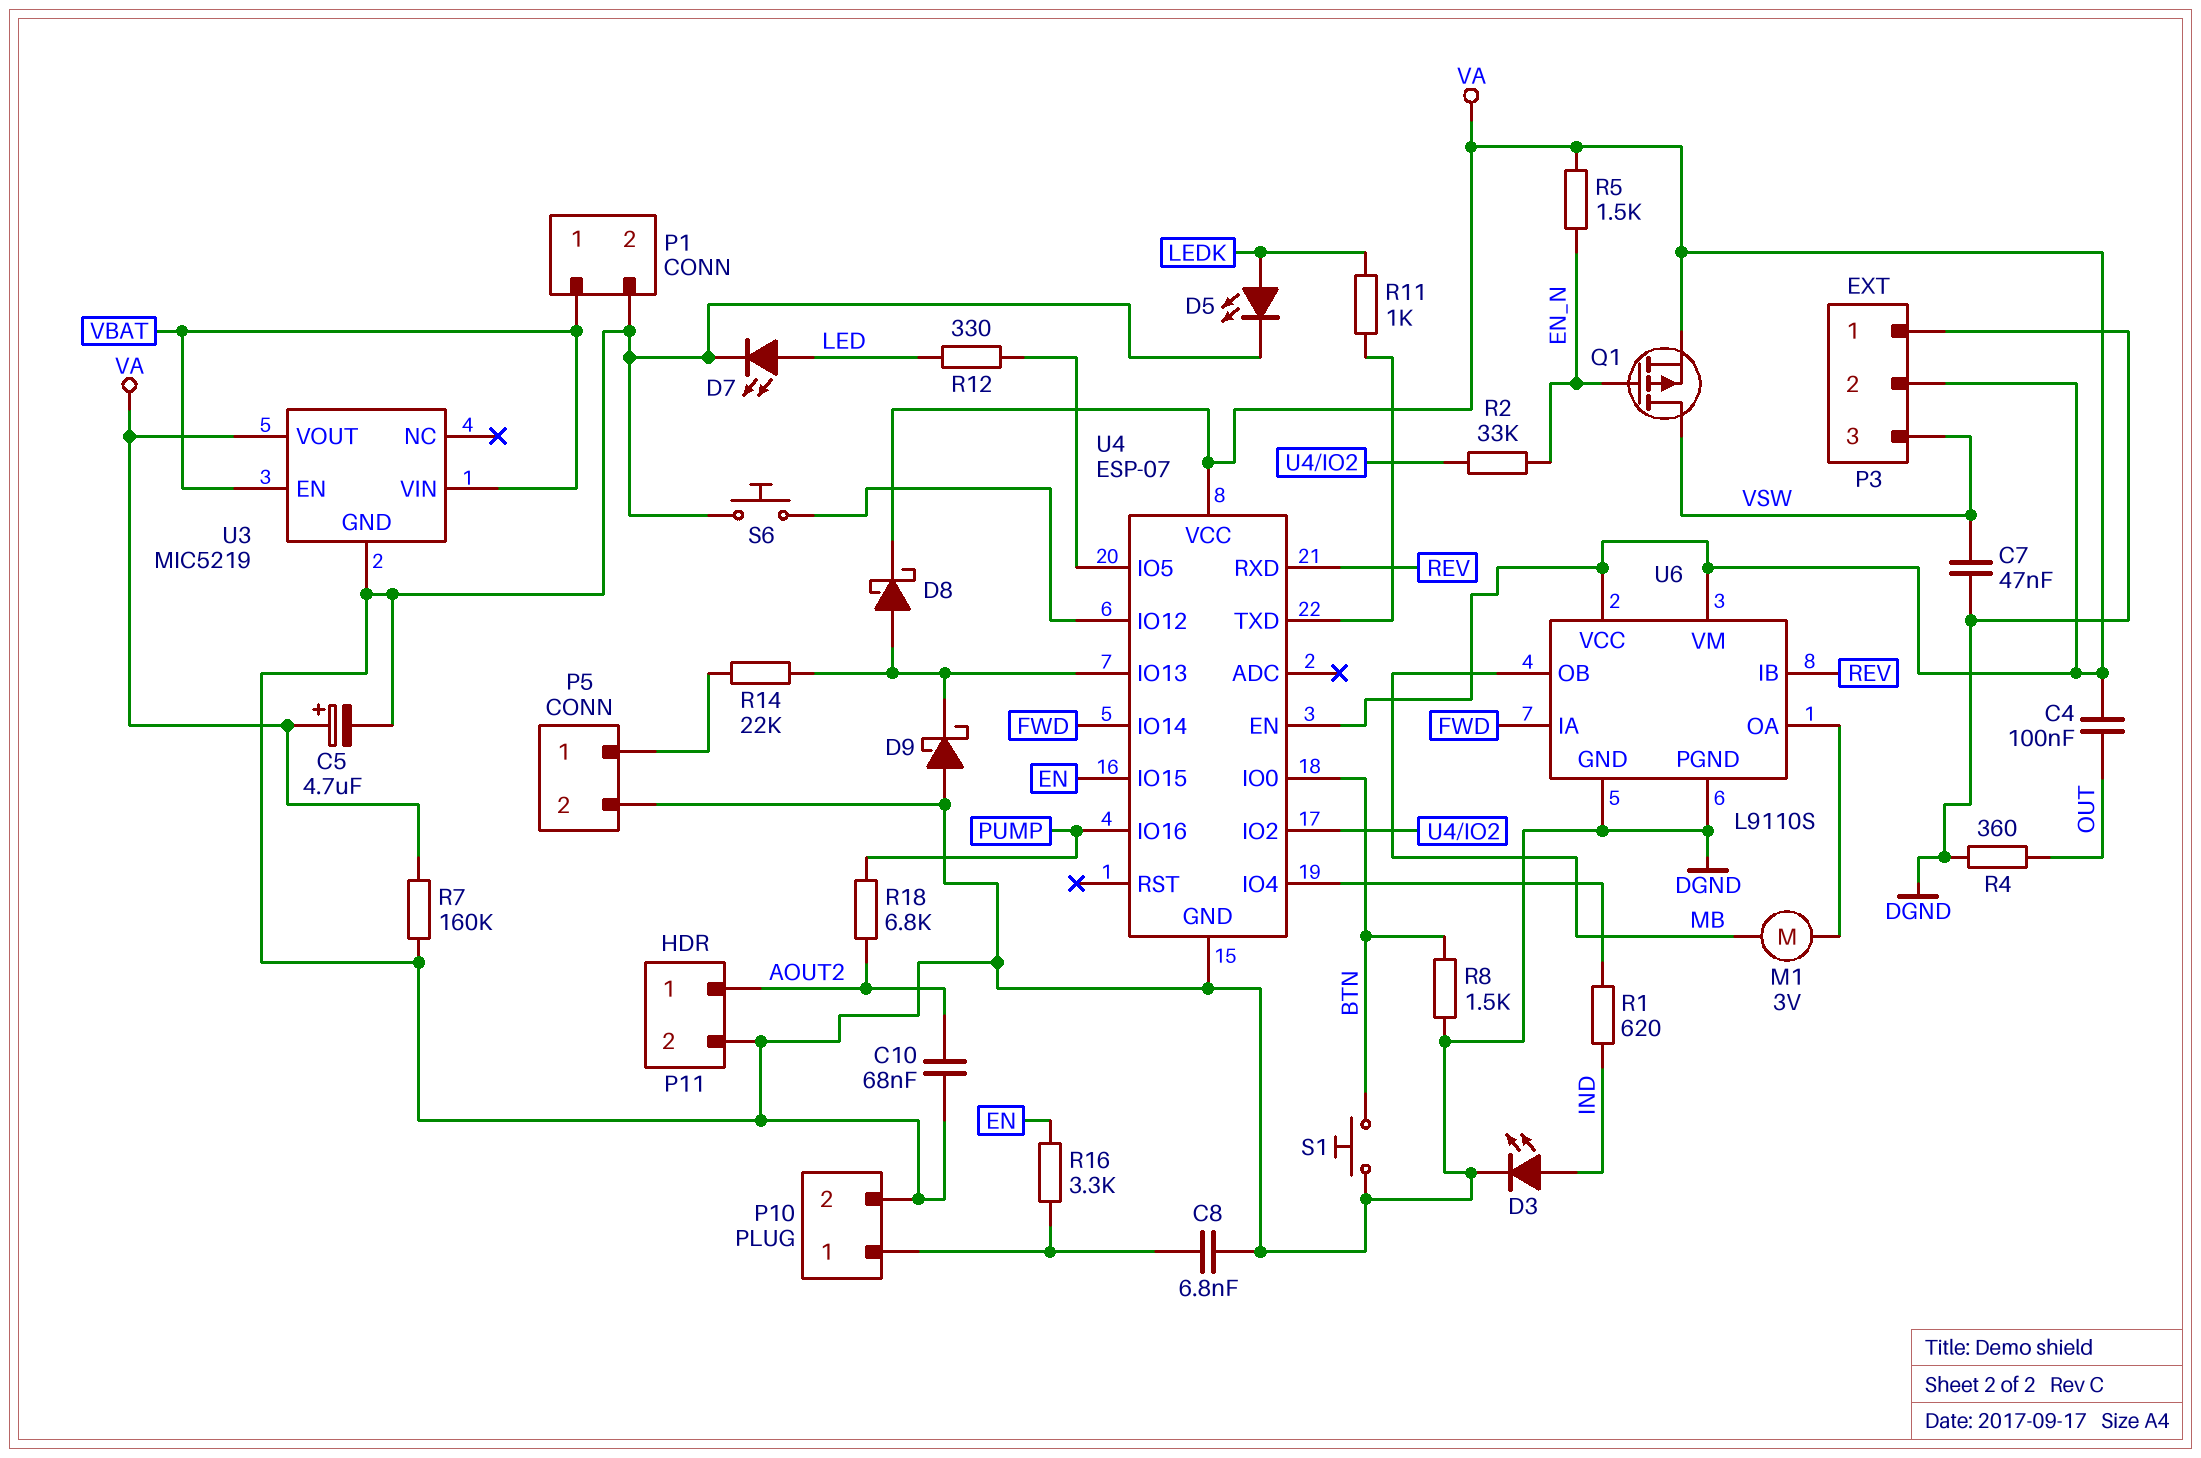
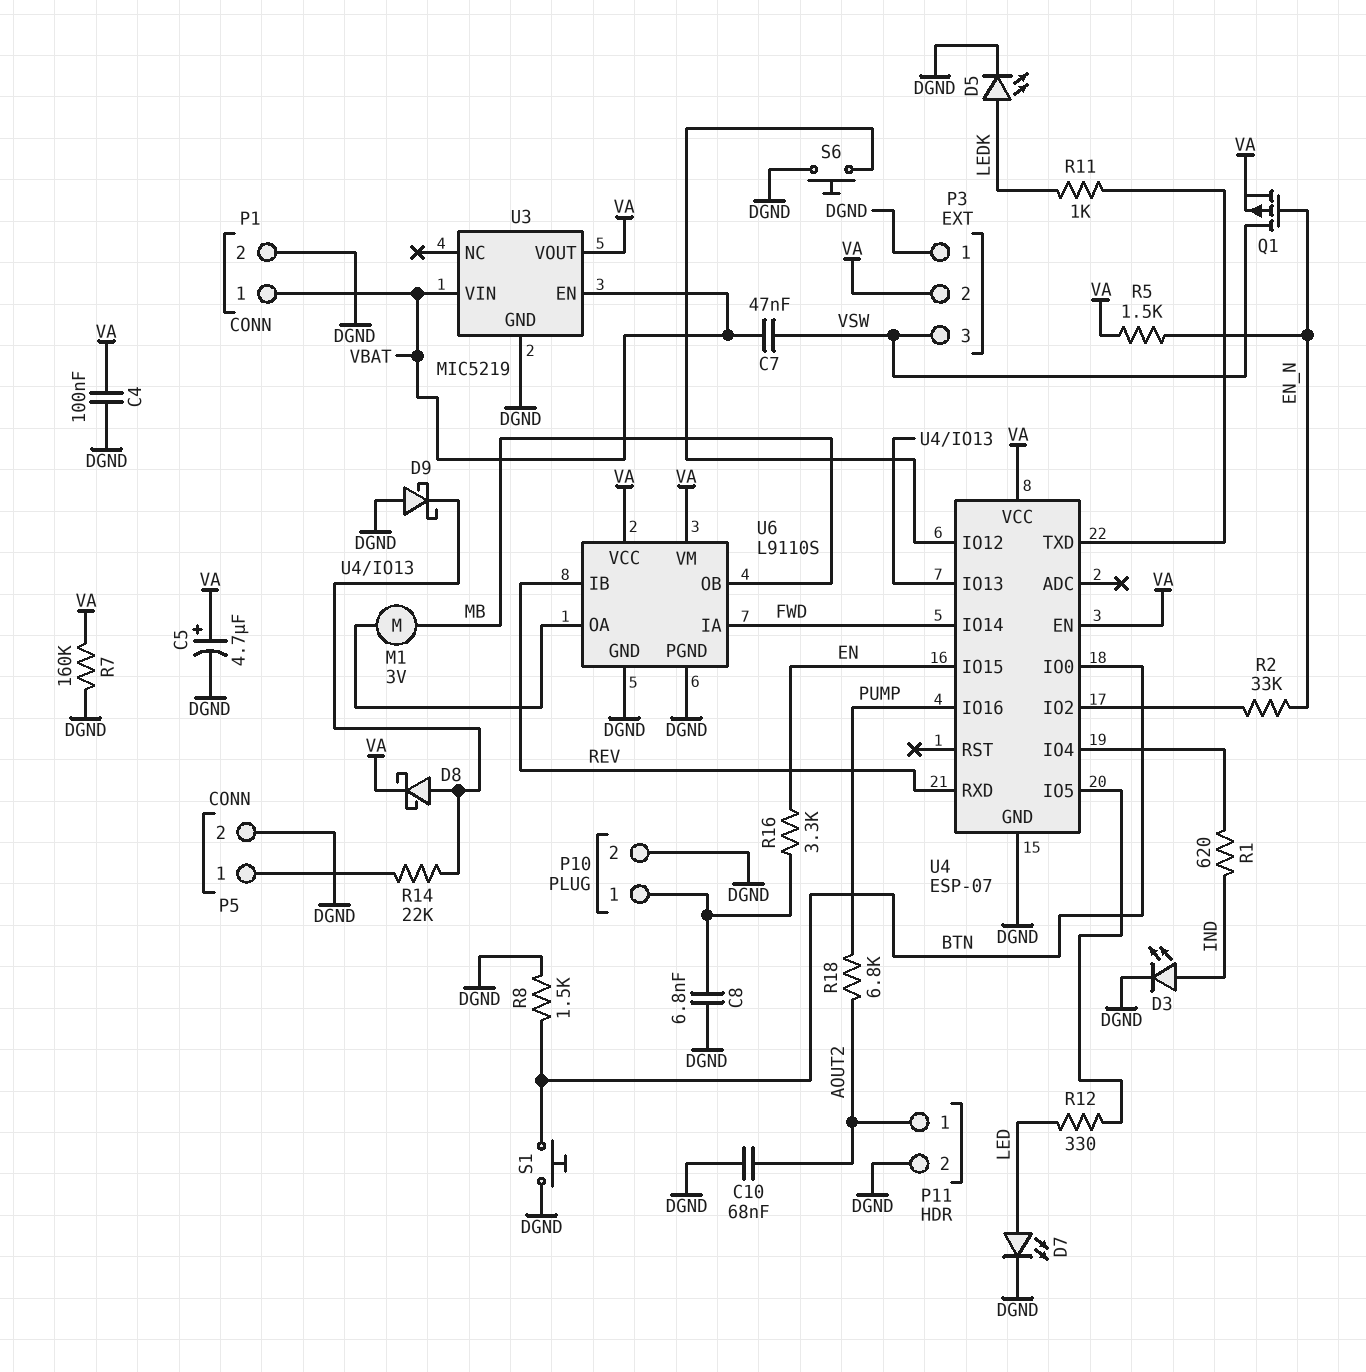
C4: 100nF (OUT, VA) -> 100nF (DGND, VA)
C7: 47nF (DGND, VSW) -> 47nF (VBAT, VSW)
R4: 360 (DGND, OUT) -> none

